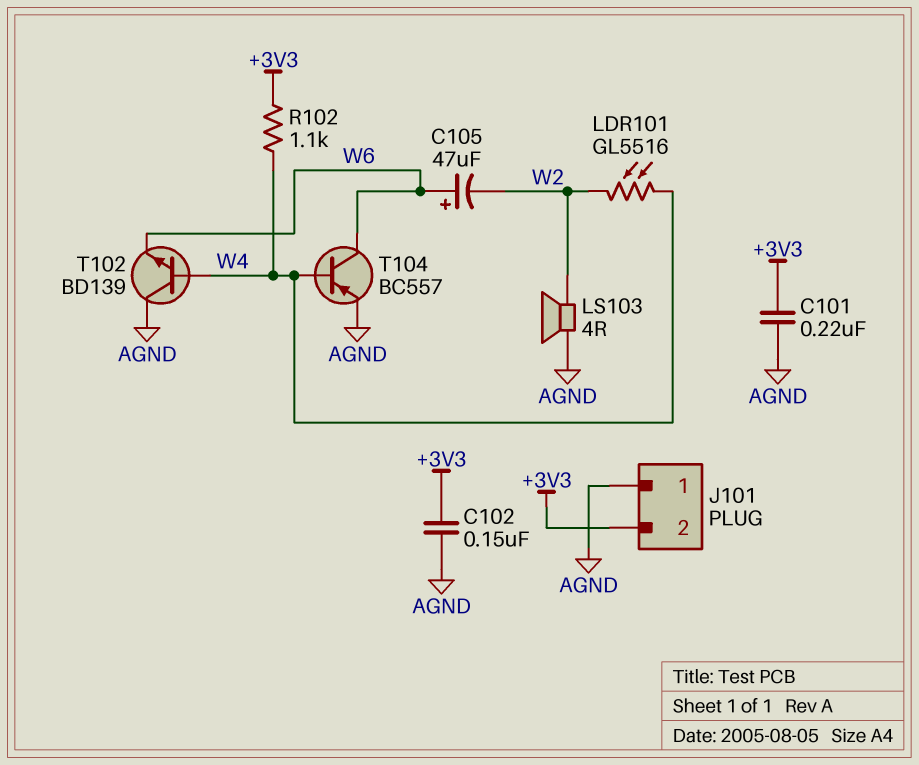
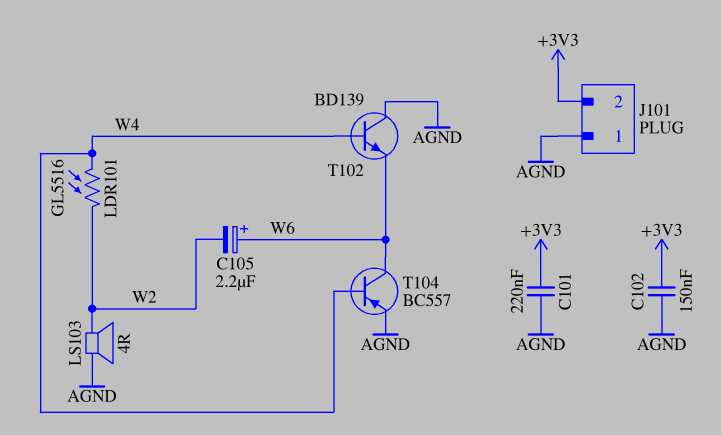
C105: 47uF (plus W6, minus W2) -> 2.2uF (plus W6, minus W2)
R102: 1.1k (+3V3, W4) -> none

